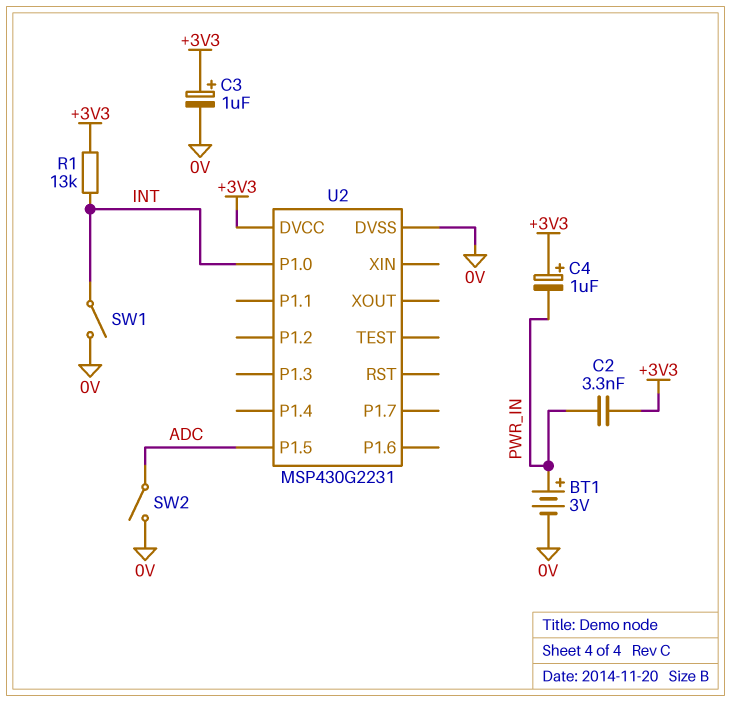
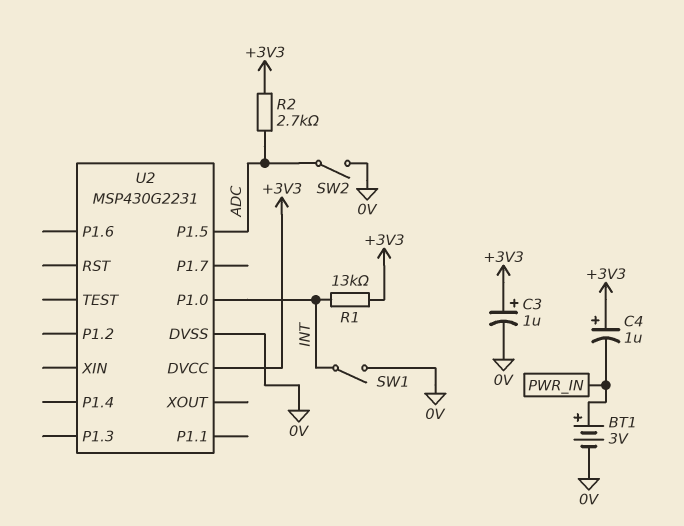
C2: 3.3nF (+3V3, PWR_IN) -> none
R2: none -> 2.7k (+3V3, ADC)

